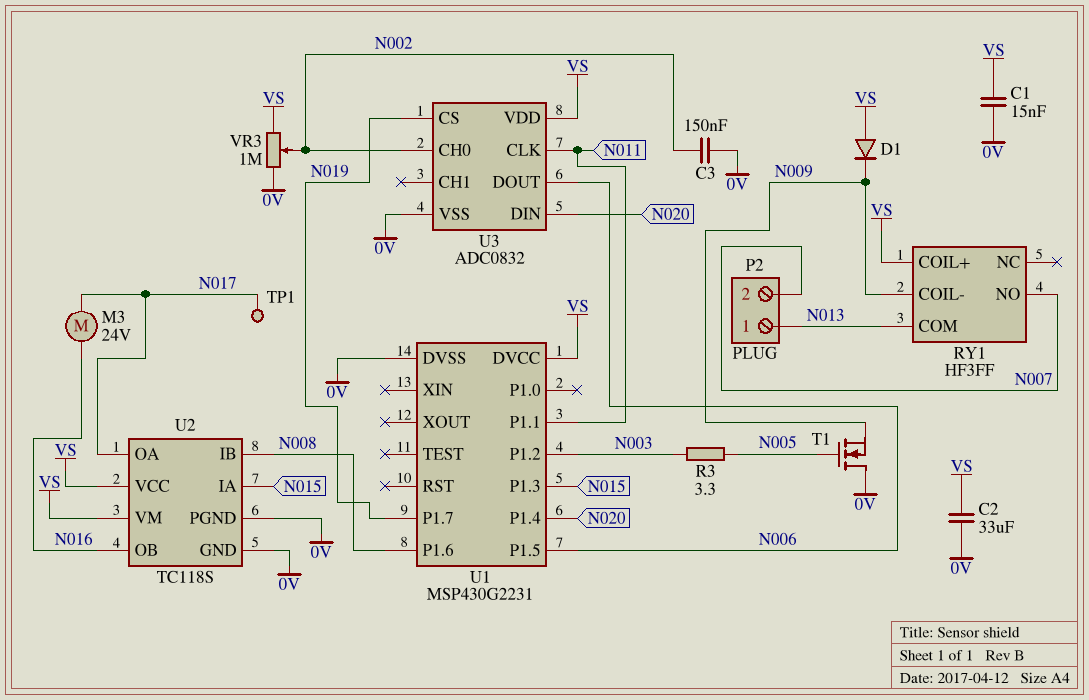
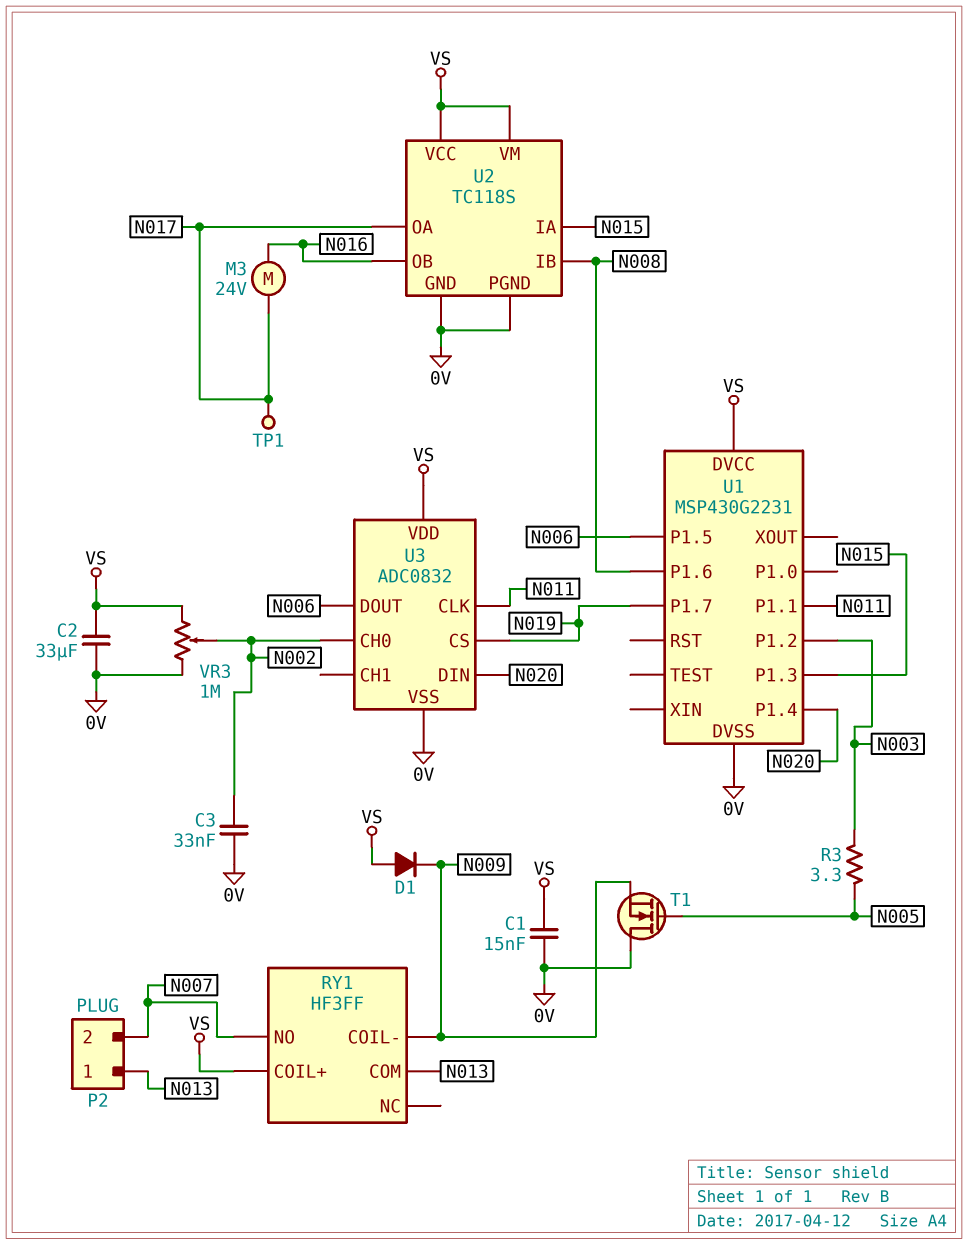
C3: 150nF (0V, N002) -> 33nF (0V, N002)

